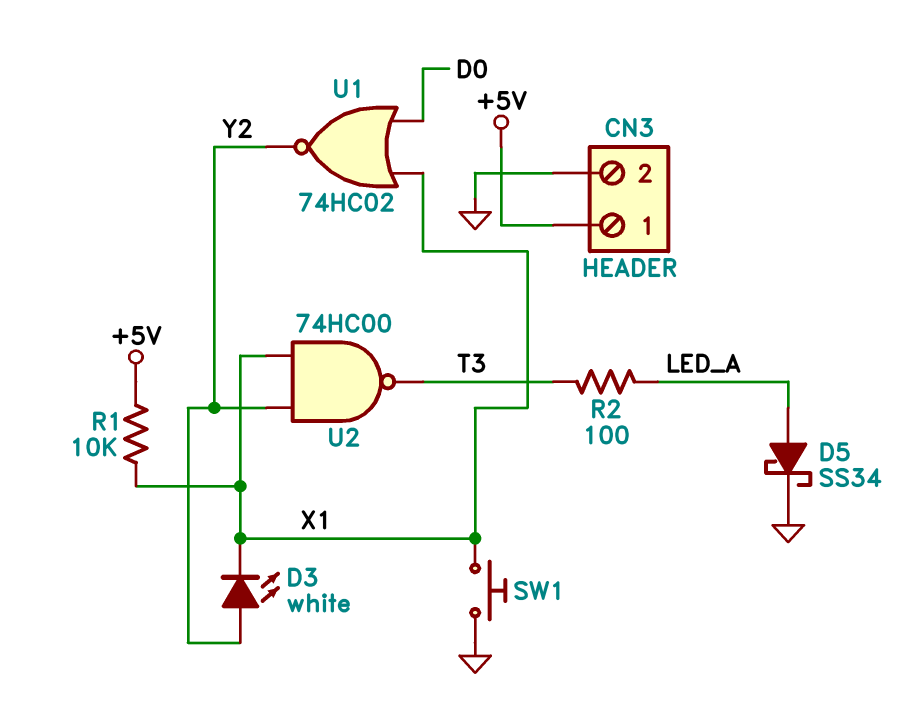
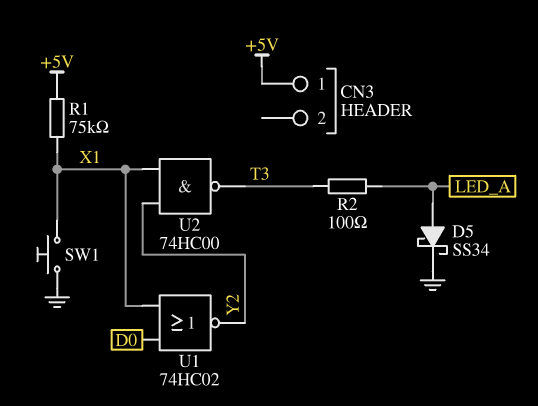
CN3 pin 2: GND -> none
D3: LED white (A Y2, K X1) -> none
R1: 10k (+5V, X1) -> 75k (+5V, X1)

